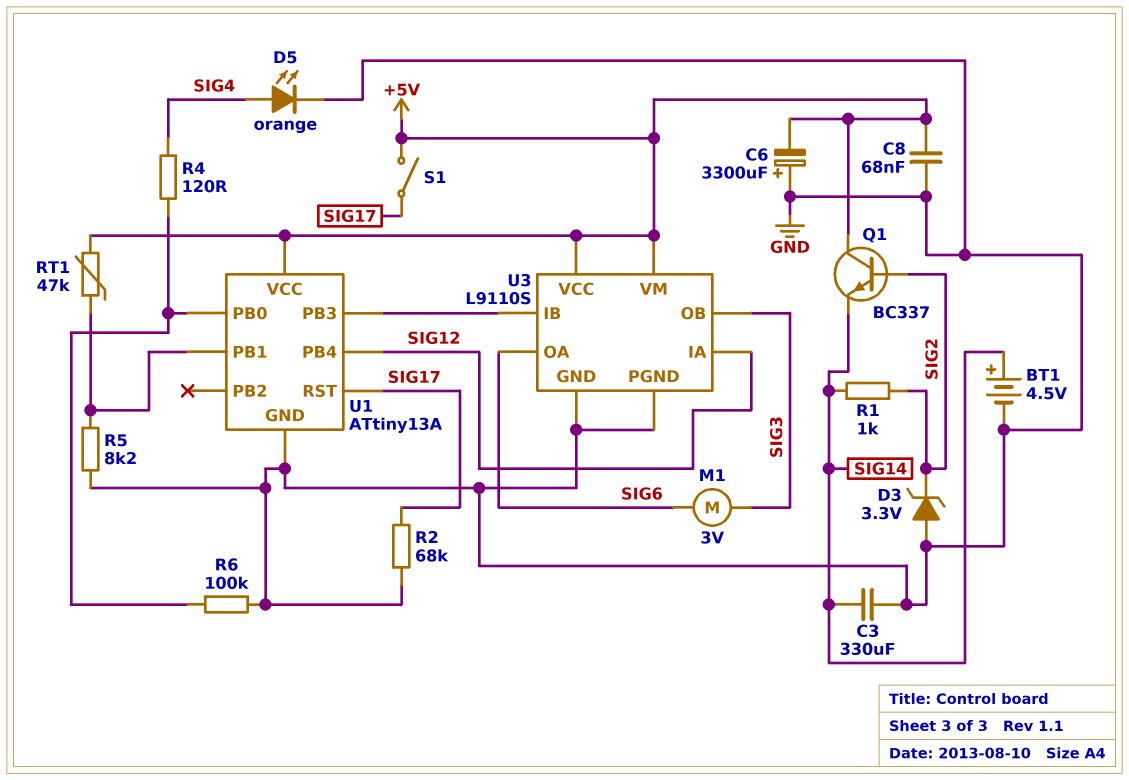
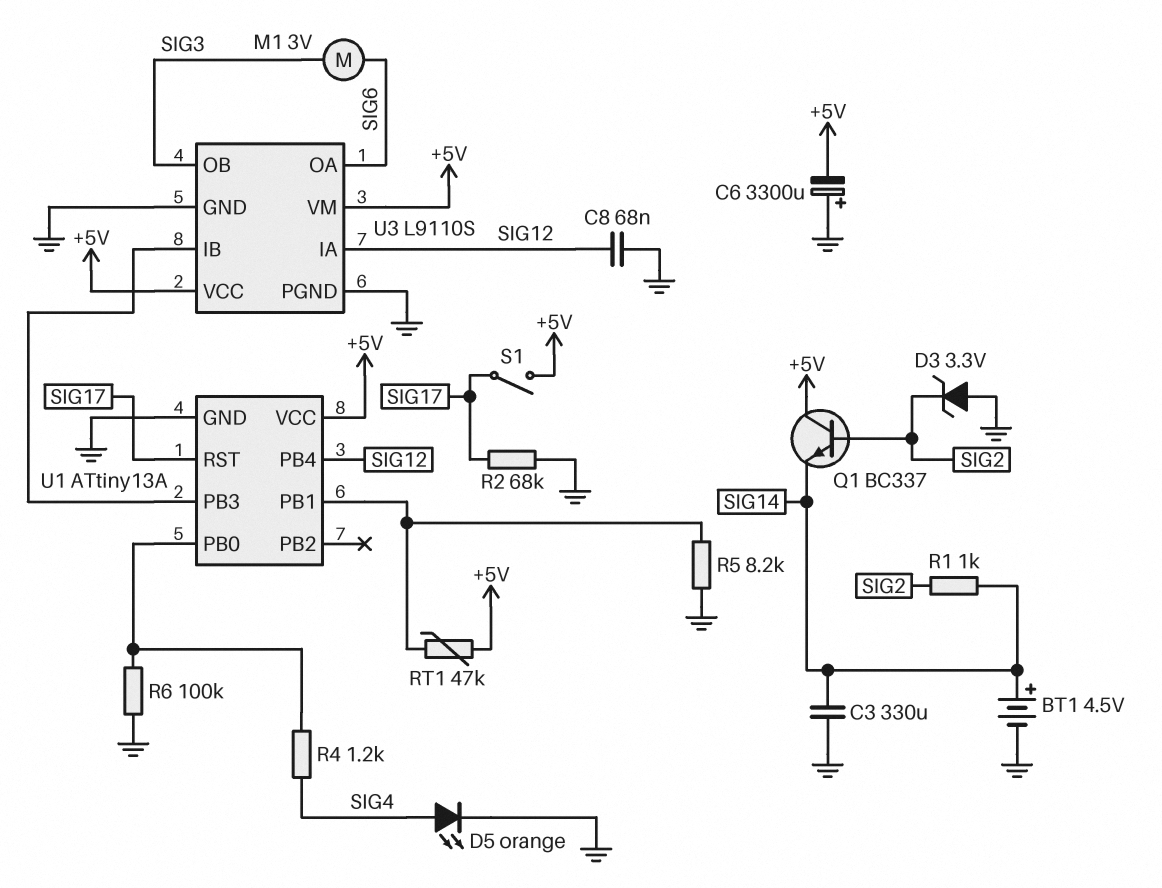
C8: 68nF (+5V, GND) -> 68nF (GND, SIG12)
R4: 120 (SIG4, U1/PB0) -> 1.2k (SIG4, U1/PB0)

